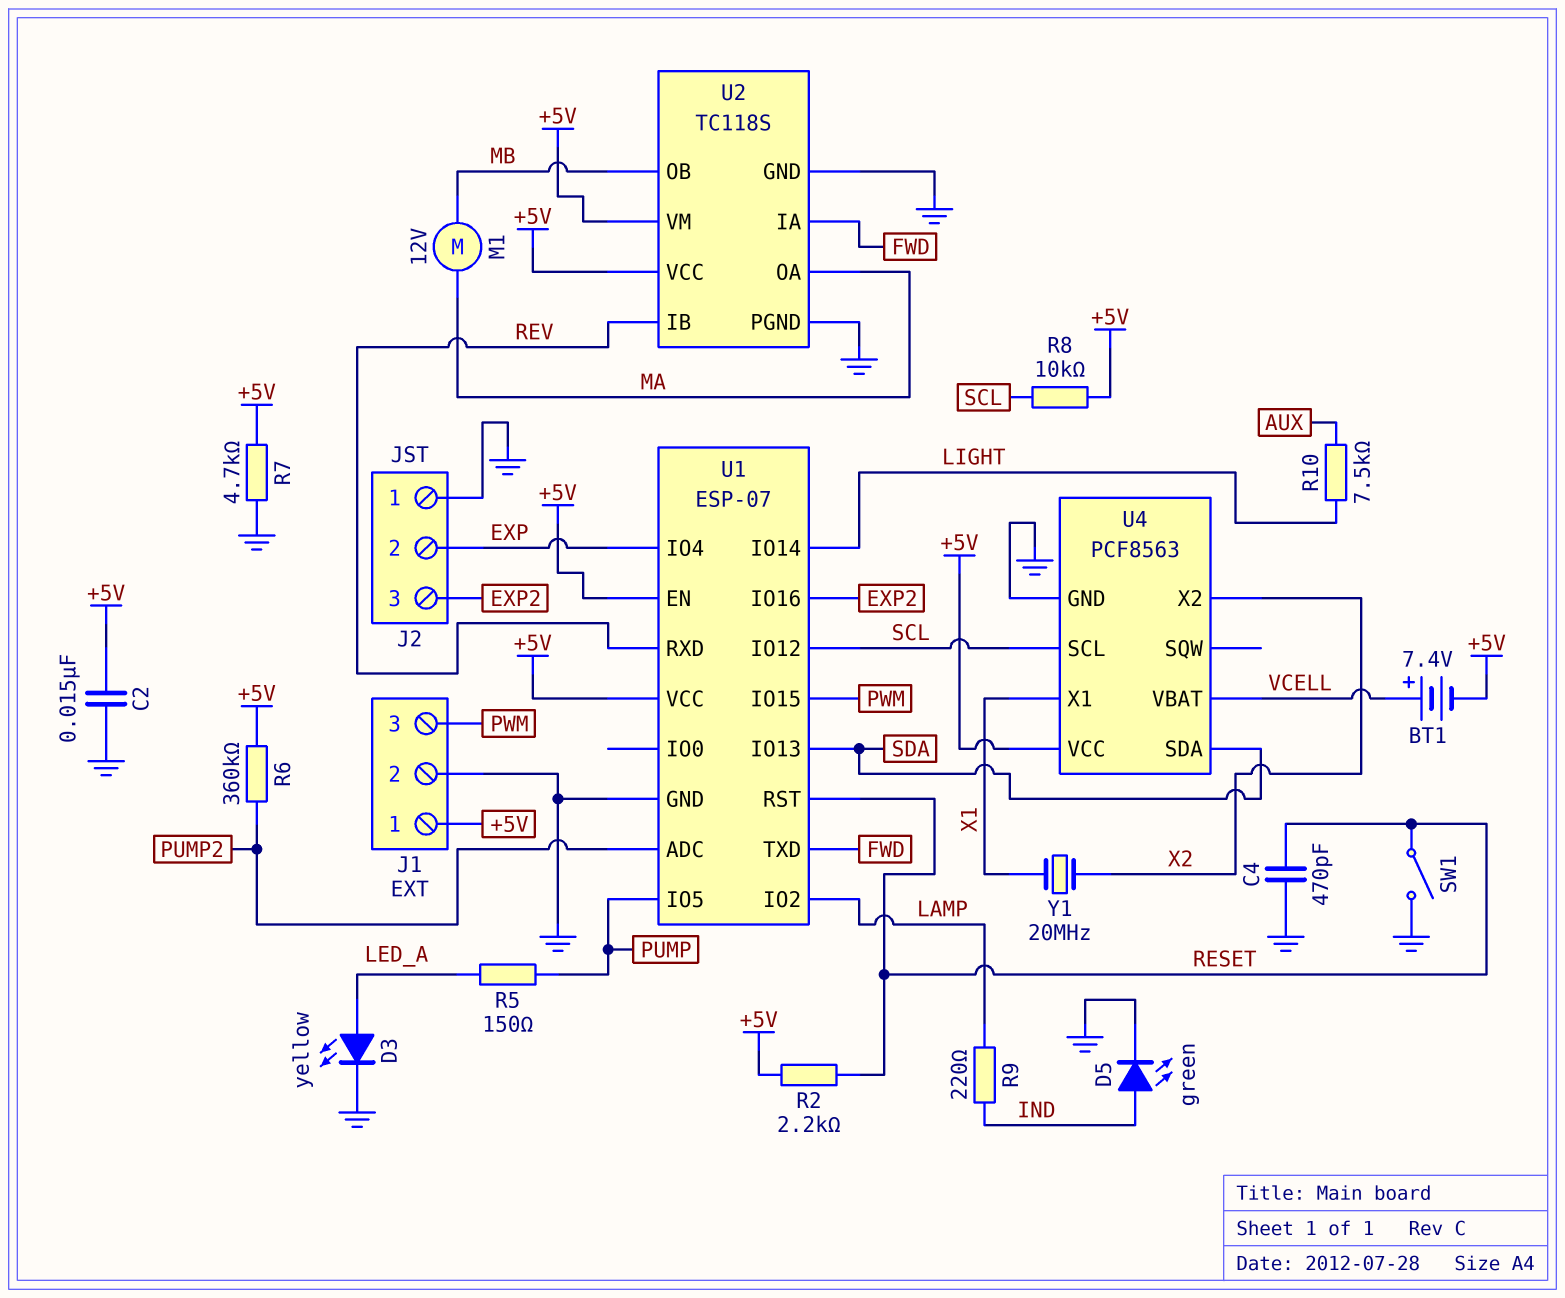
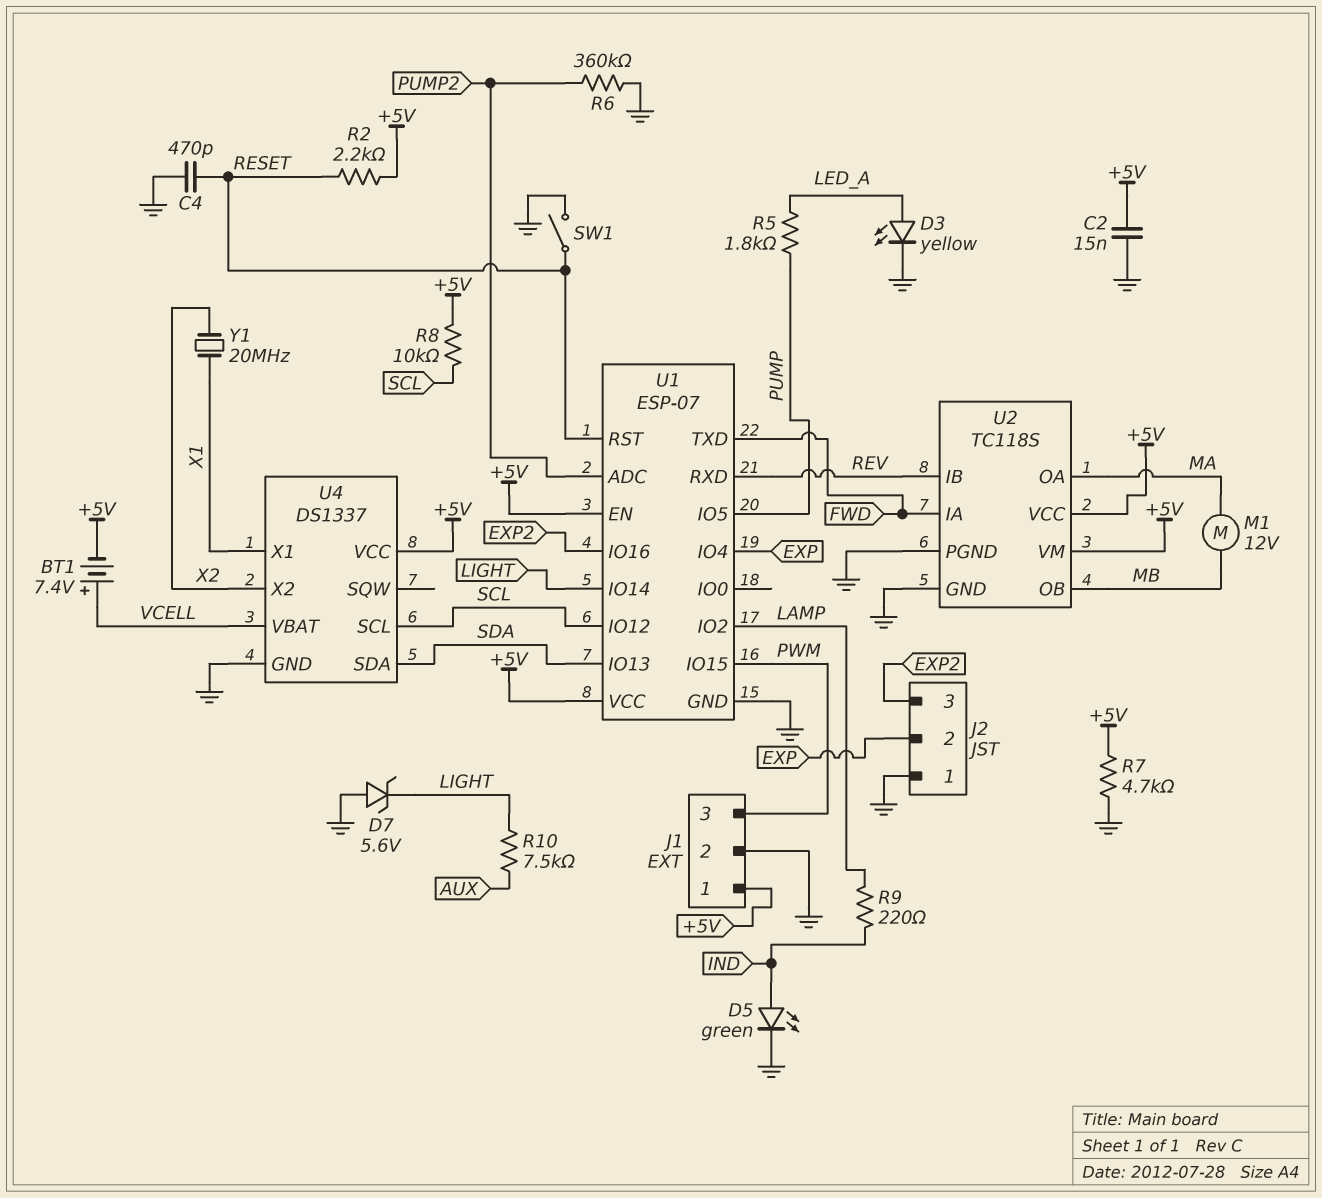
D7: none -> zener 5.6V (A GND, K LIGHT)
R5: 150 (LED_A, PUMP) -> 1.8k (LED_A, PUMP)
R6: 360k (+5V, PUMP2) -> 360k (GND, PUMP2)
U4: PCF8563 -> DS1337

